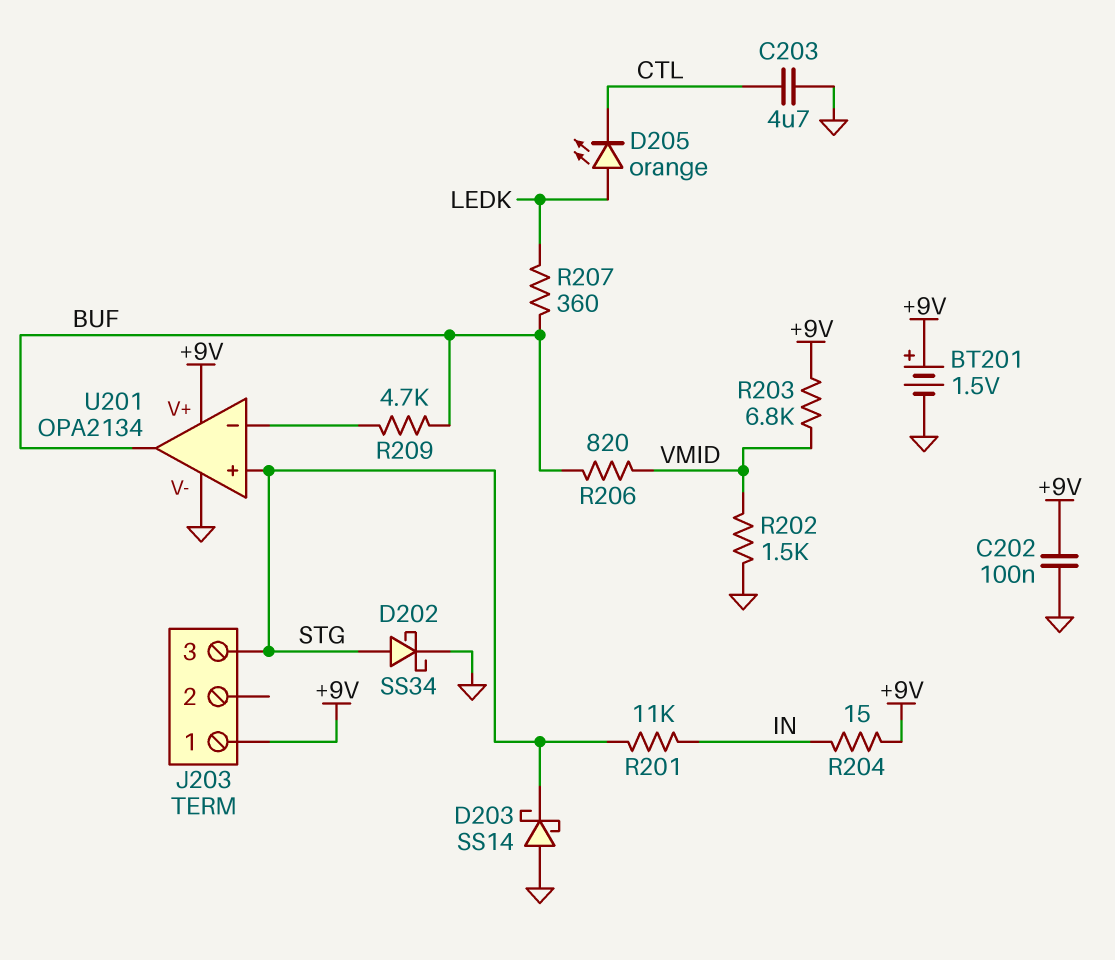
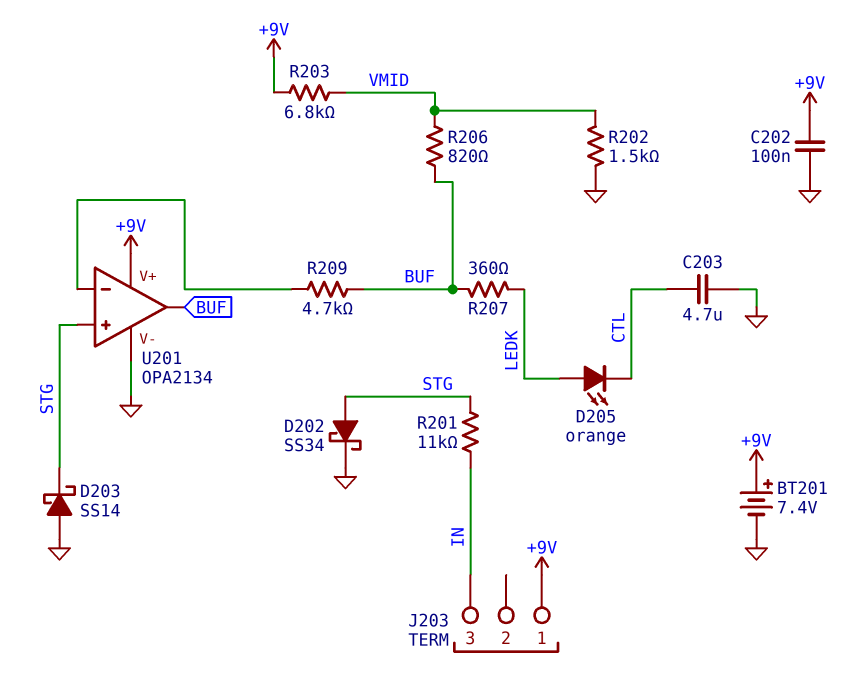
BT201: 1.5V (plus +9V, minus GND) -> 7.4V (plus +9V, minus GND)
J203 pin 3: STG -> IN
R204: 15 (+9V, IN) -> none

